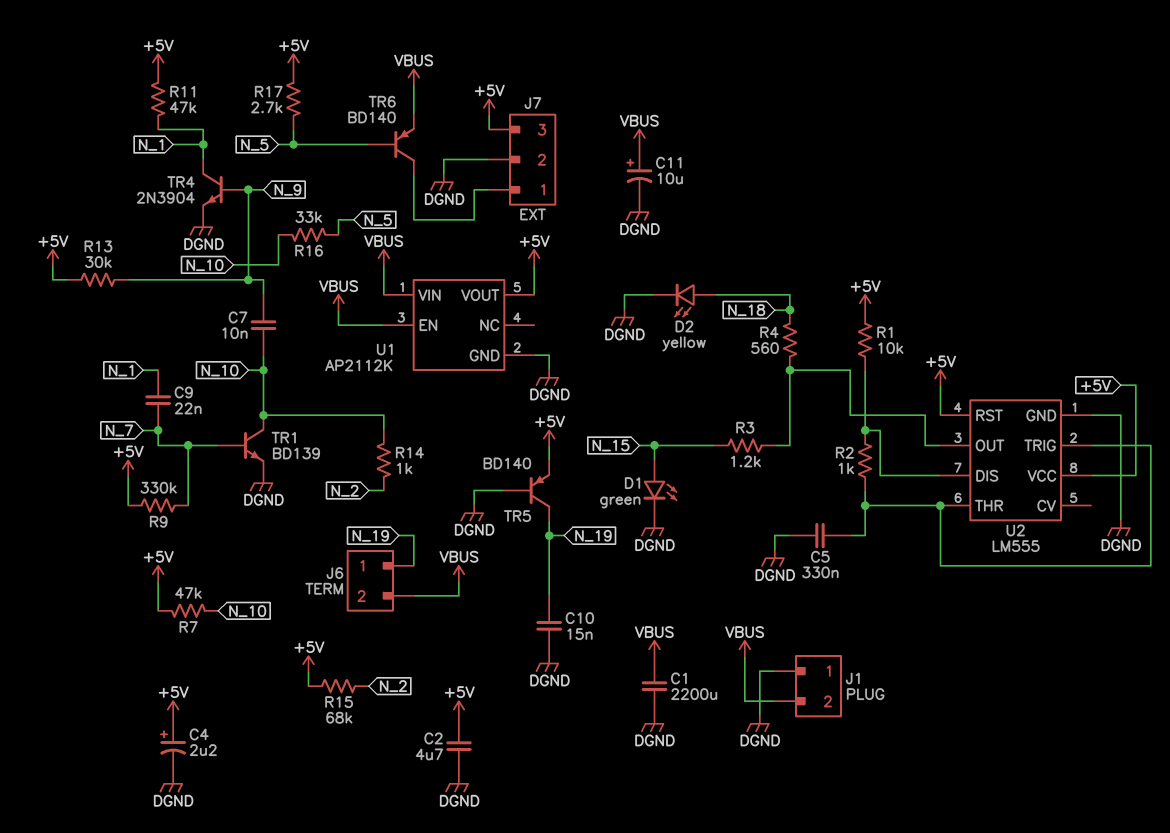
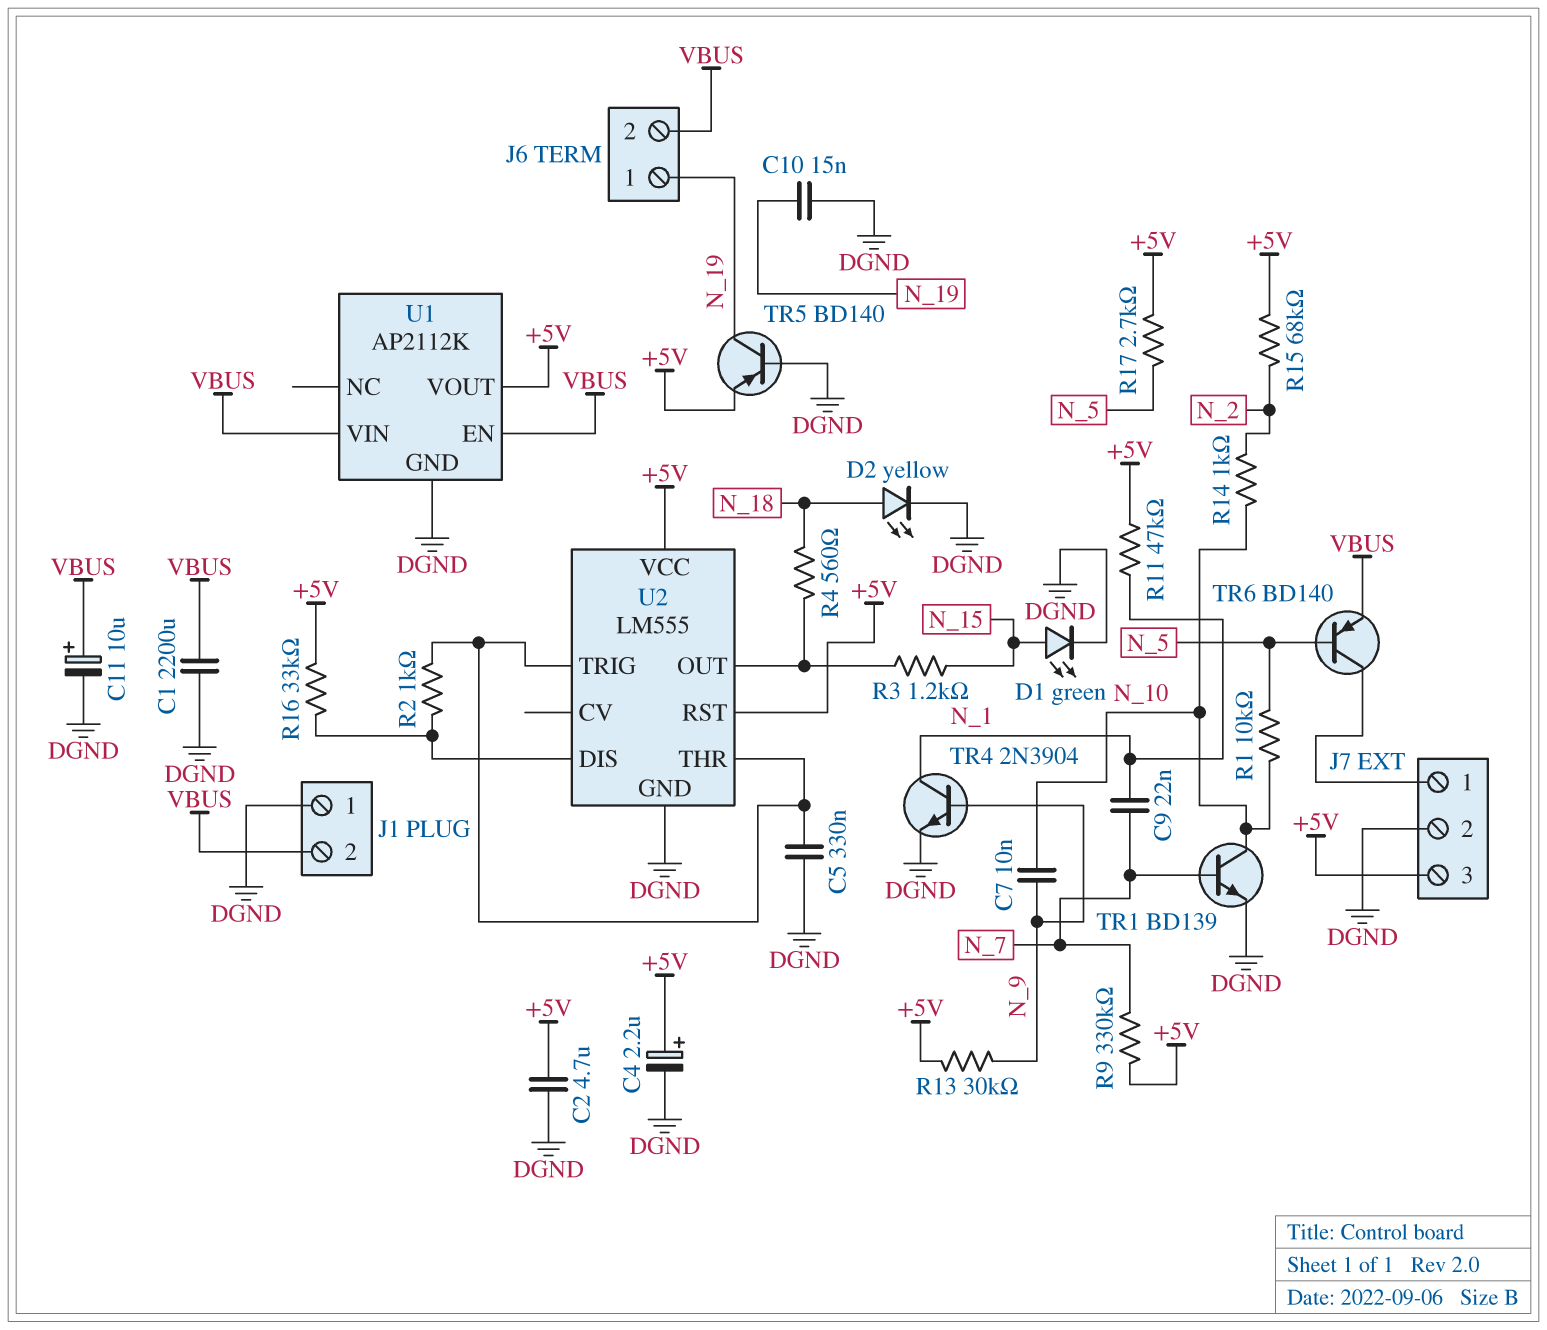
R1: 10k (+5V, U2/DIS) -> 10k (N_5, N_10)
R7: 47k (+5V, N_10) -> none
R16: 33k (N_5, N_10) -> 33k (+5V, U2/DIS)

